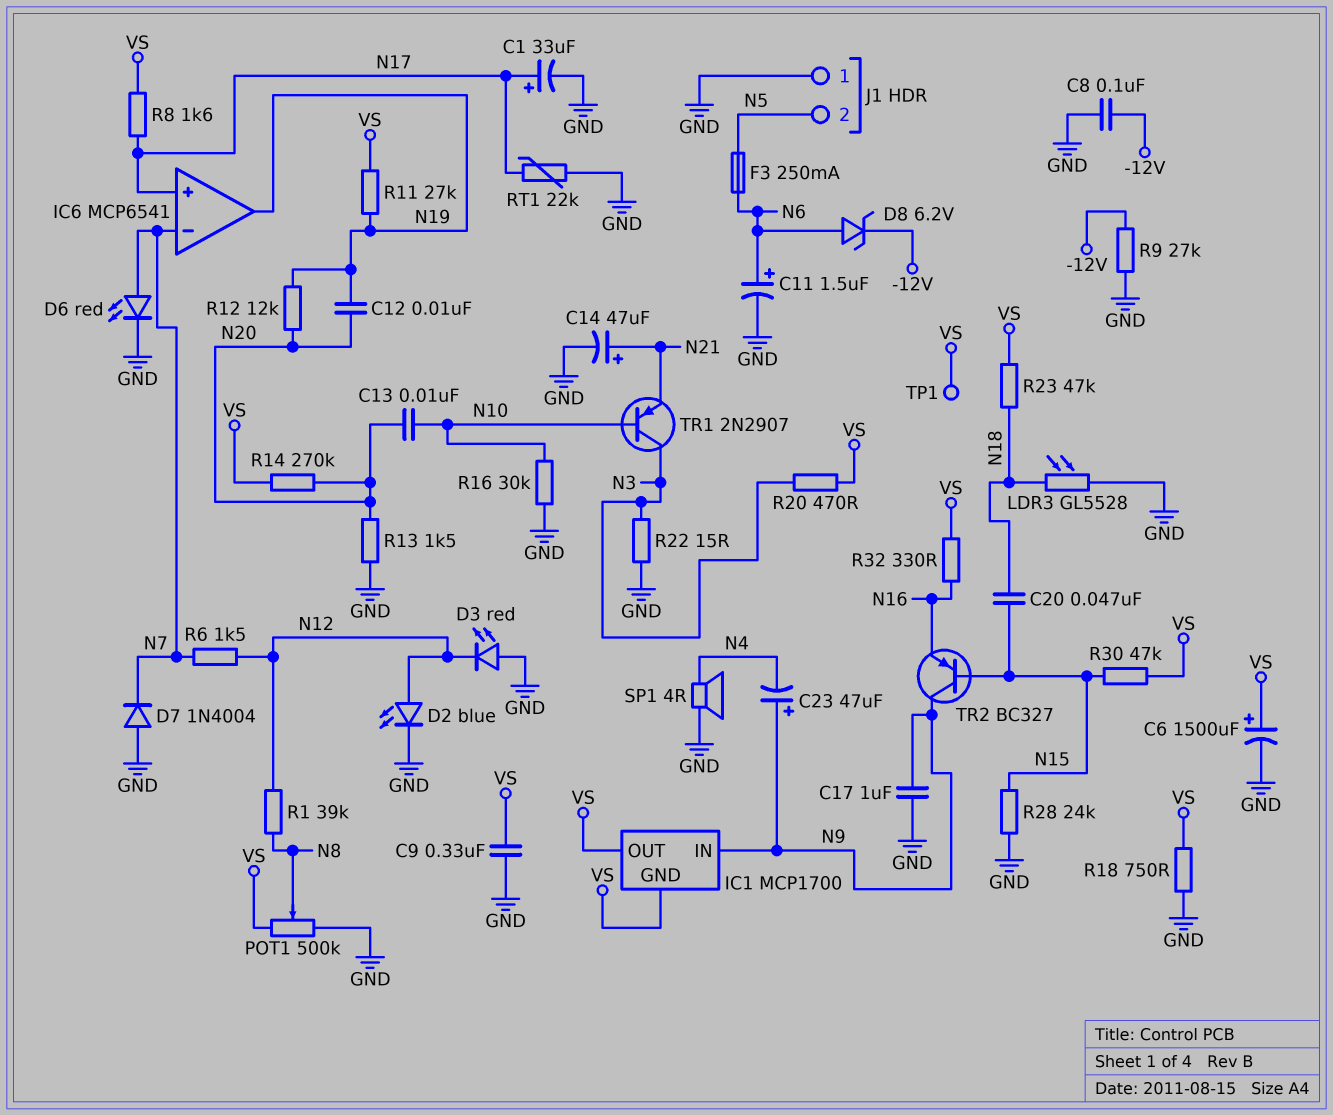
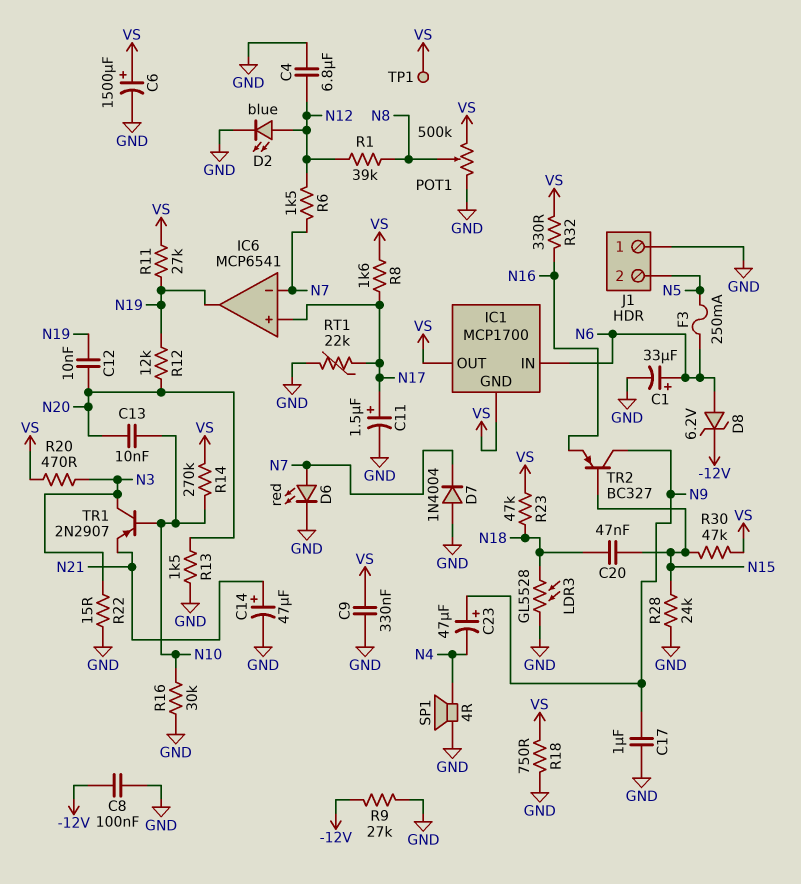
C1: 33uF (plus N17, minus GND) -> 33uF (plus N6, minus GND)
C4: none -> 6.8uF (GND, N12)
C11: 1.5uF (plus N6, minus GND) -> 1.5uF (plus N17, minus GND)
D3: LED red (A GND, K N12) -> none
IC1 pin IN: N9 -> N6
R14: 270k (N20, VS) -> 270k (N10, VS)

